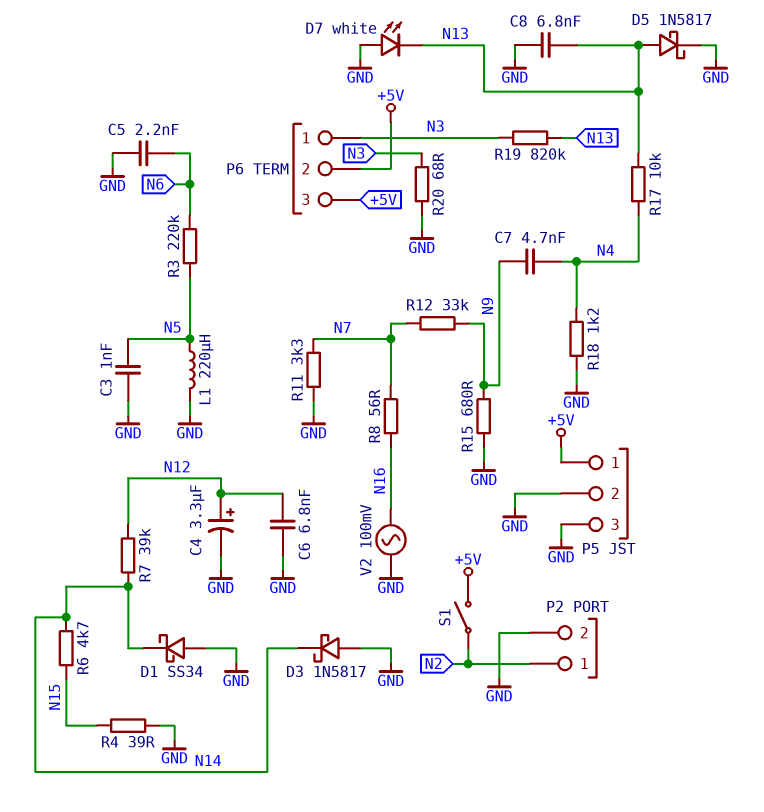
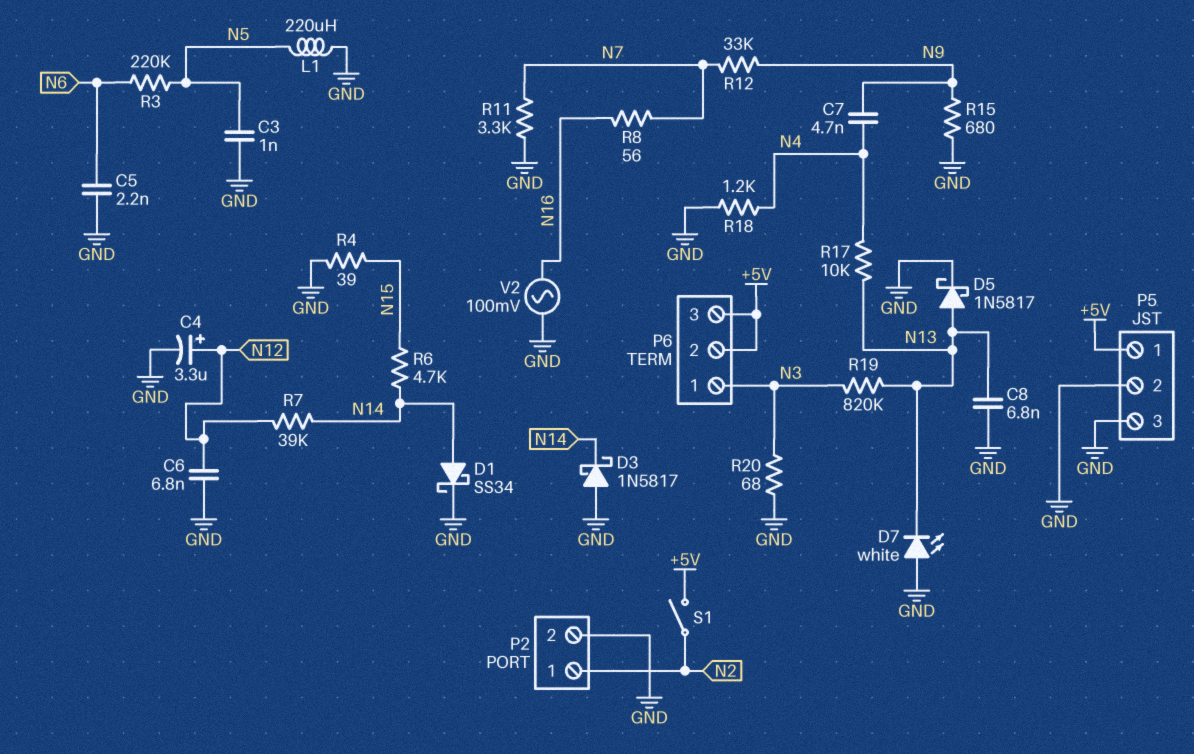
D1: schottky SS34 (A GND, K N14) -> schottky SS34 (A N14, K GND)

